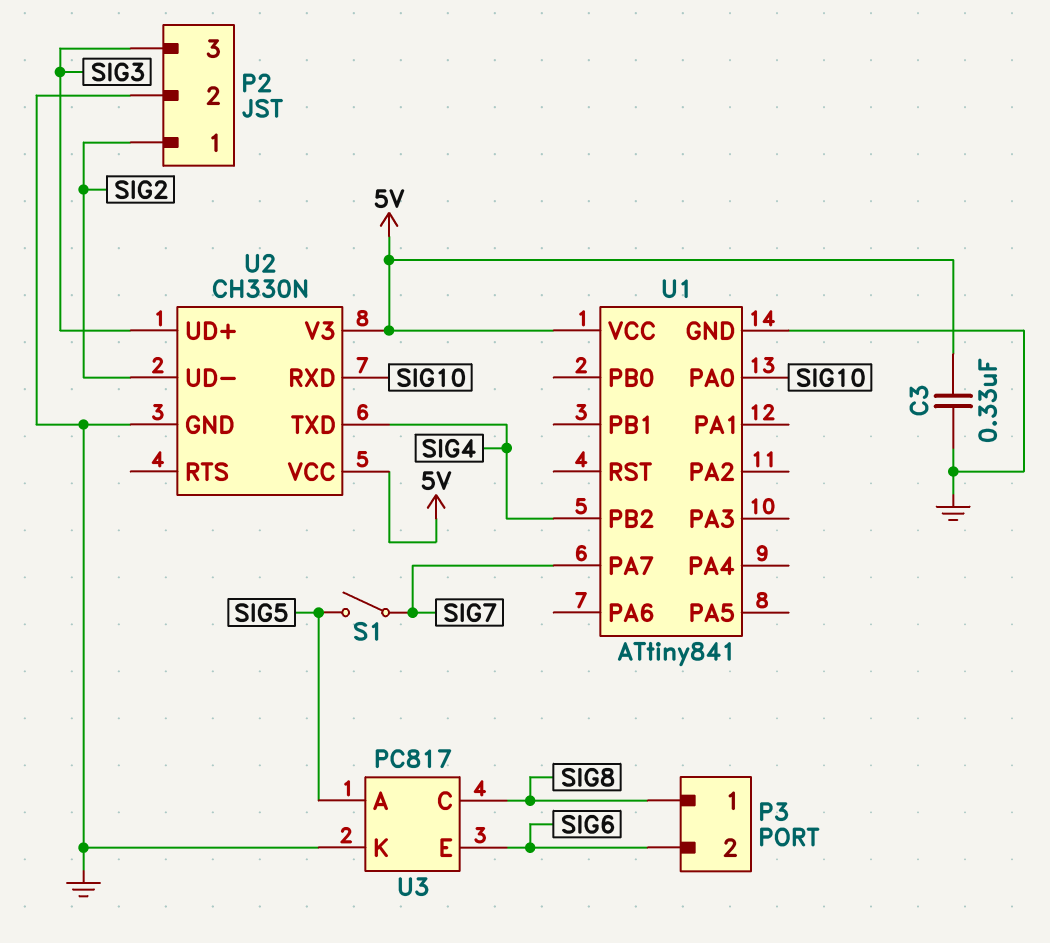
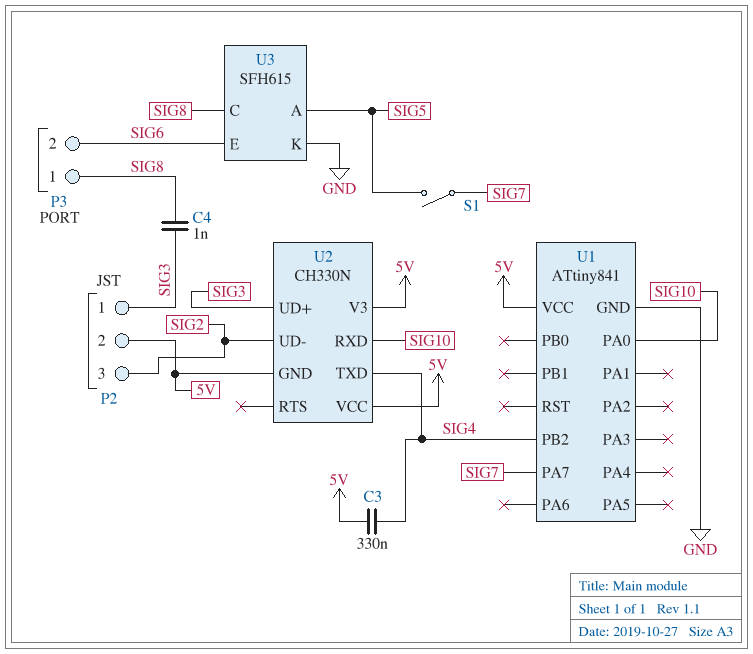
C3: 330nF (5V, GND) -> 330nF (5V, SIG4)
C4: none -> 1nF (SIG3, SIG8)
P2 pin 1: SIG2 -> SIG3
P2 pin 2: GND -> 5V
P2 pin 3: SIG3 -> SIG2
U2 pin GND: GND -> 5V
U3: PC817 -> SFH615

